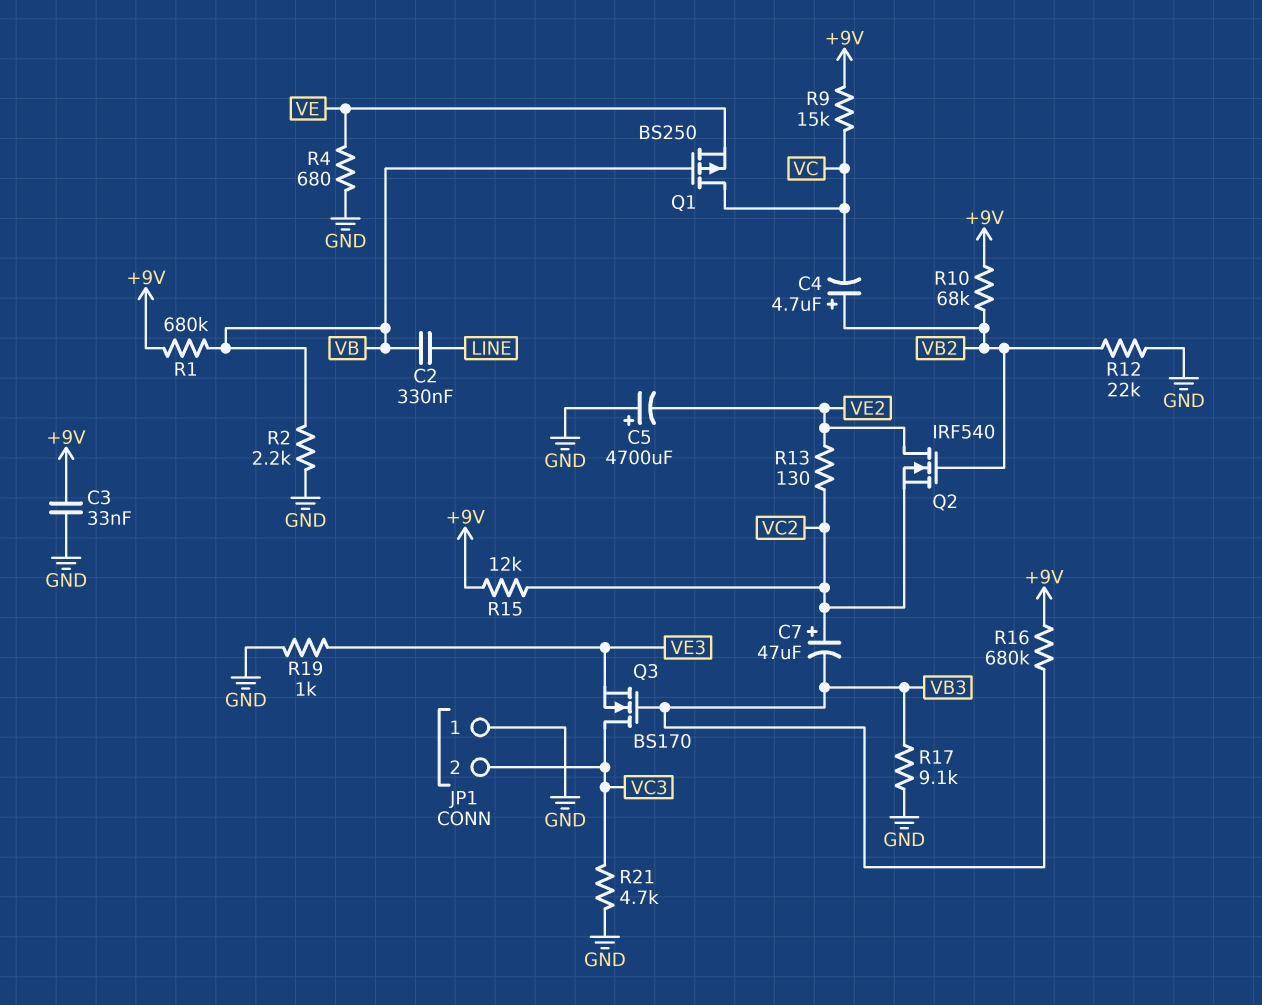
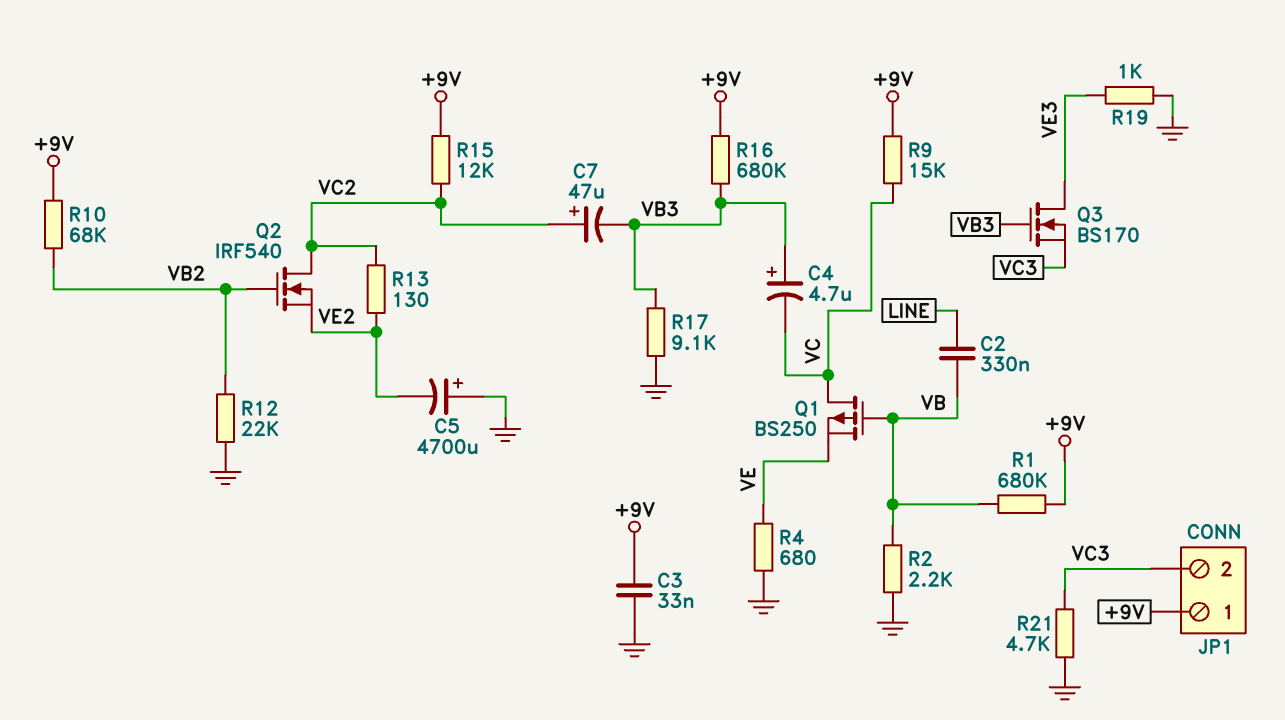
C4: 4.7uF (plus VB2, minus VC) -> 4.7uF (plus VB3, minus VC)
JP1 pin 1: GND -> +9V
Q2: NMOS IRF540 (G VB2, D VE2, S VC2) -> NMOS IRF540 (G VB2, D VC2, S VE2)
Q3: NMOS BS170 (G VB3, D VC3, S VE3) -> NMOS BS170 (G VB3, D VE3, S VC3)

